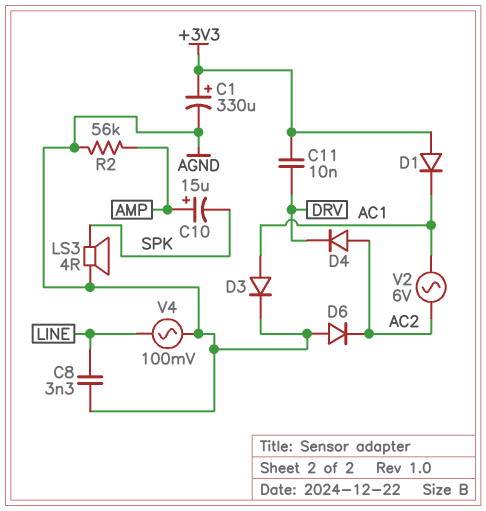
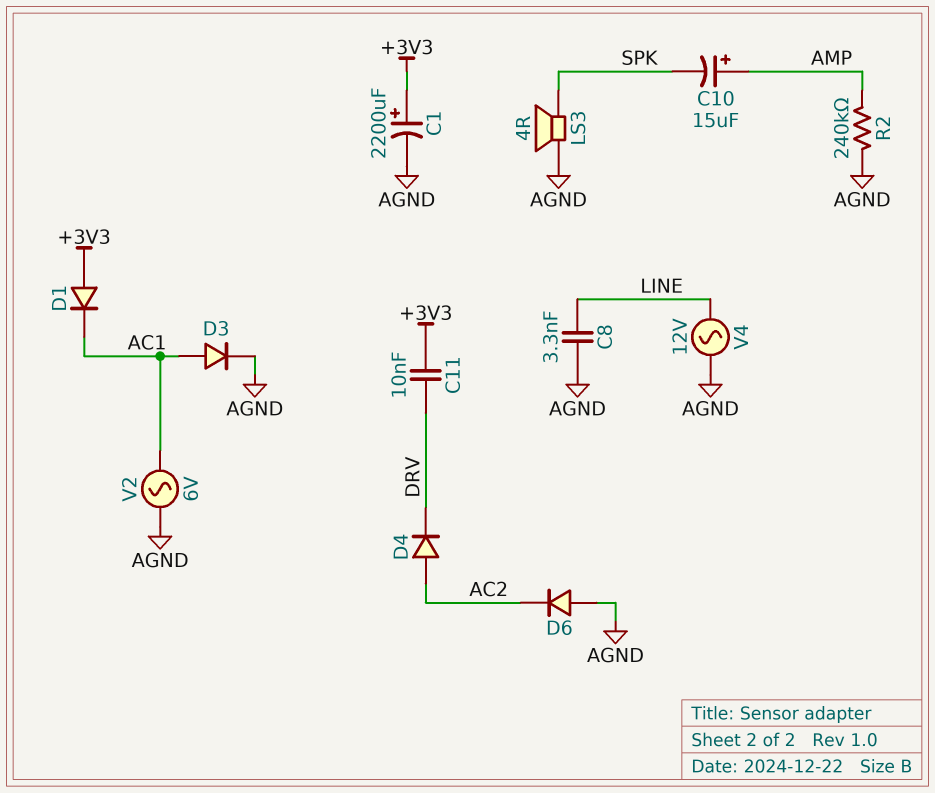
C1: 330uF (plus +3V3, minus AGND) -> 2200uF (plus +3V3, minus AGND)
R2: 56k (AGND, AMP) -> 240k (AGND, AMP)
V2: AC 6V (AC1, AC2) -> AC 6V (AC1, AGND)
V4: AC 100mV (AGND, LINE) -> AC 12V (AGND, LINE)

